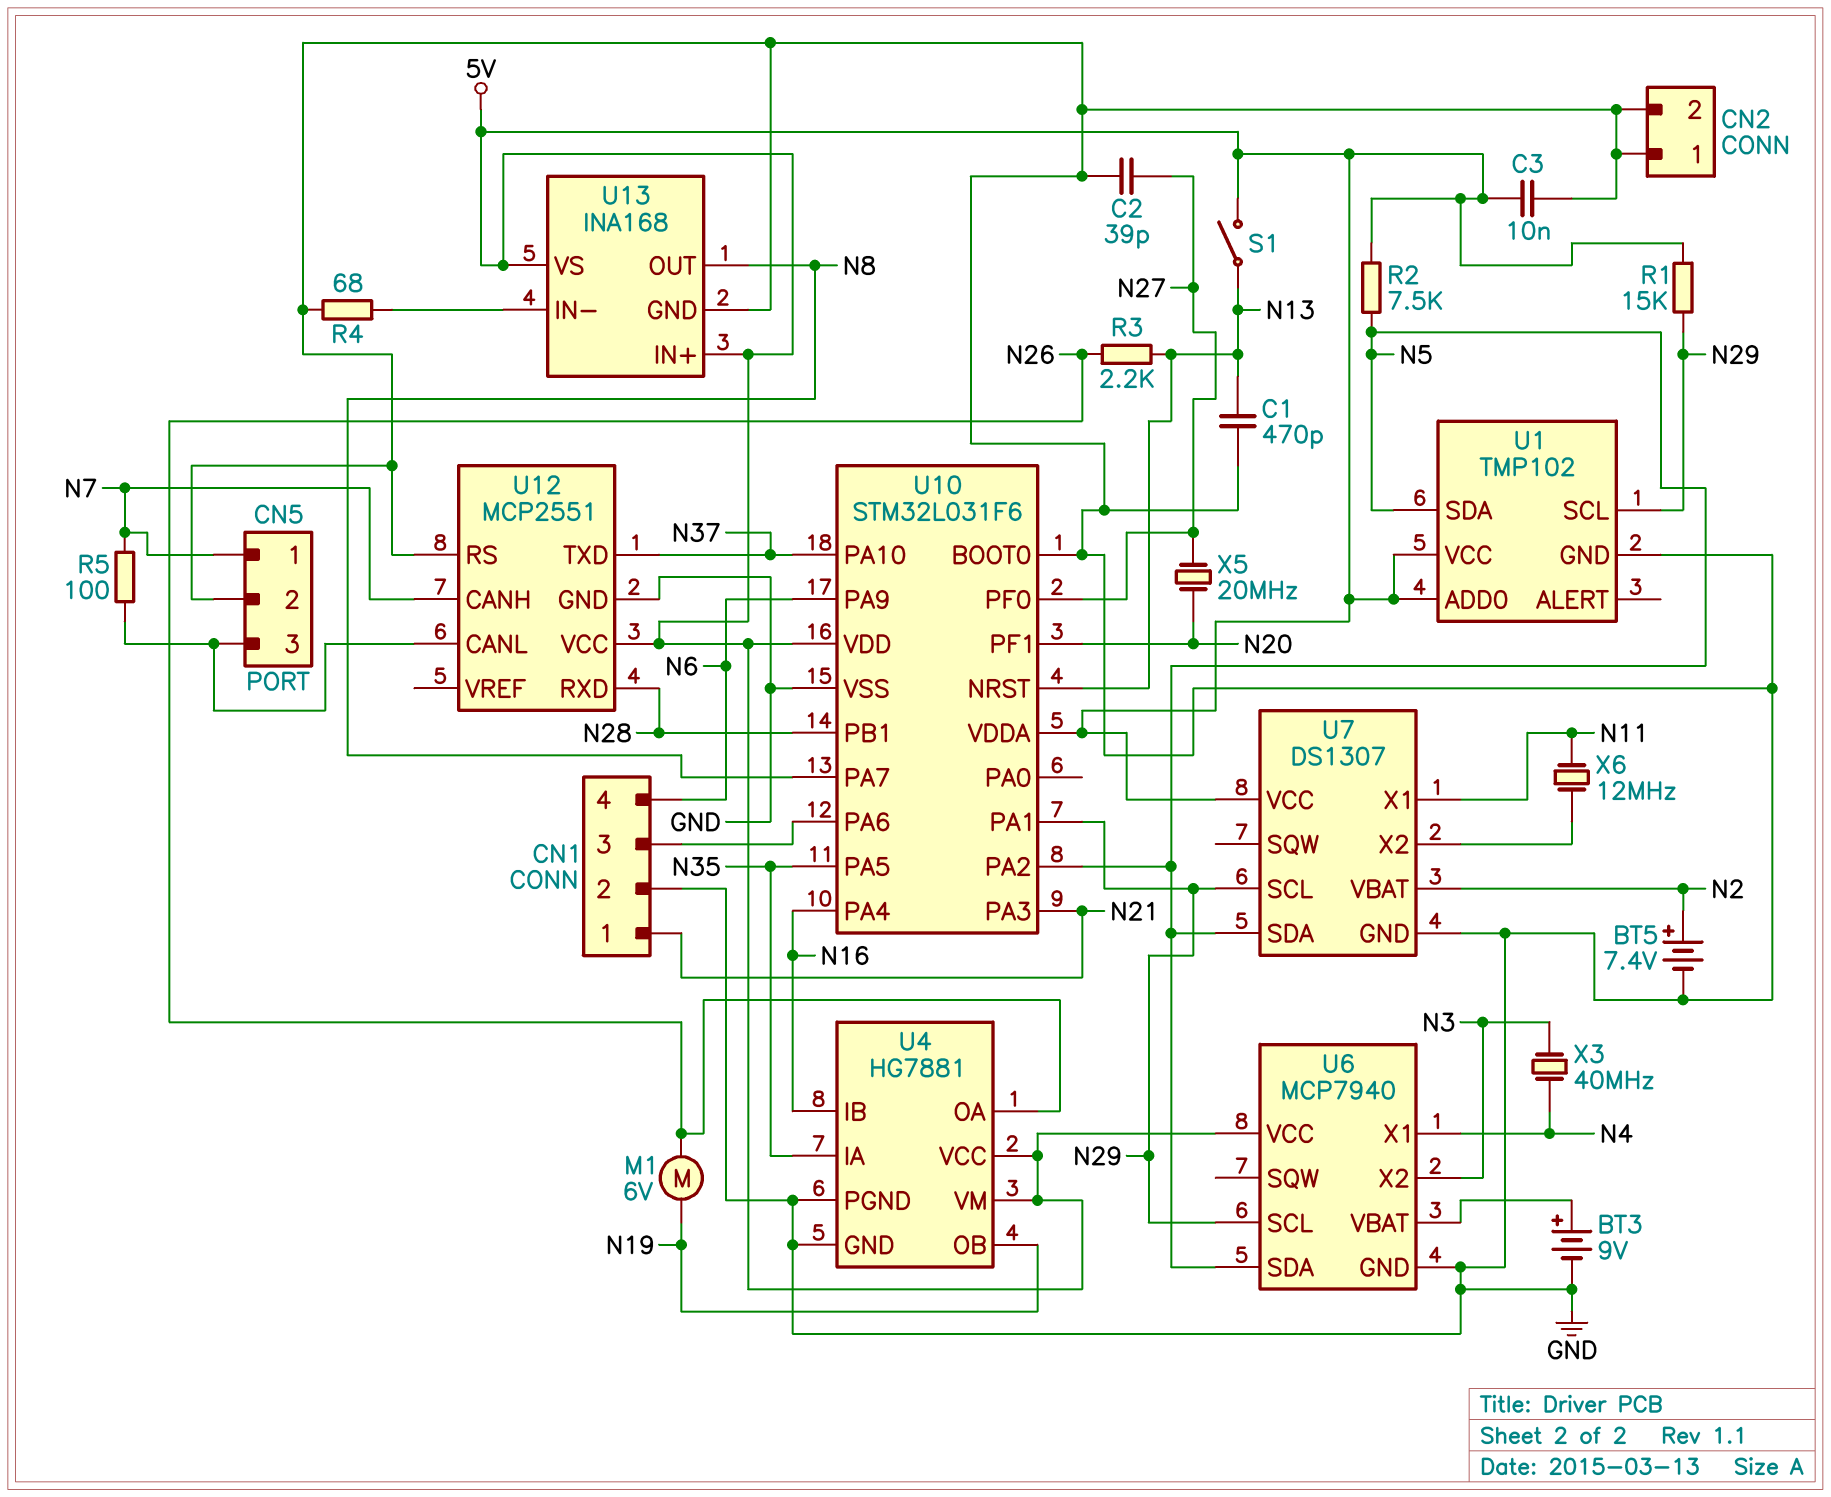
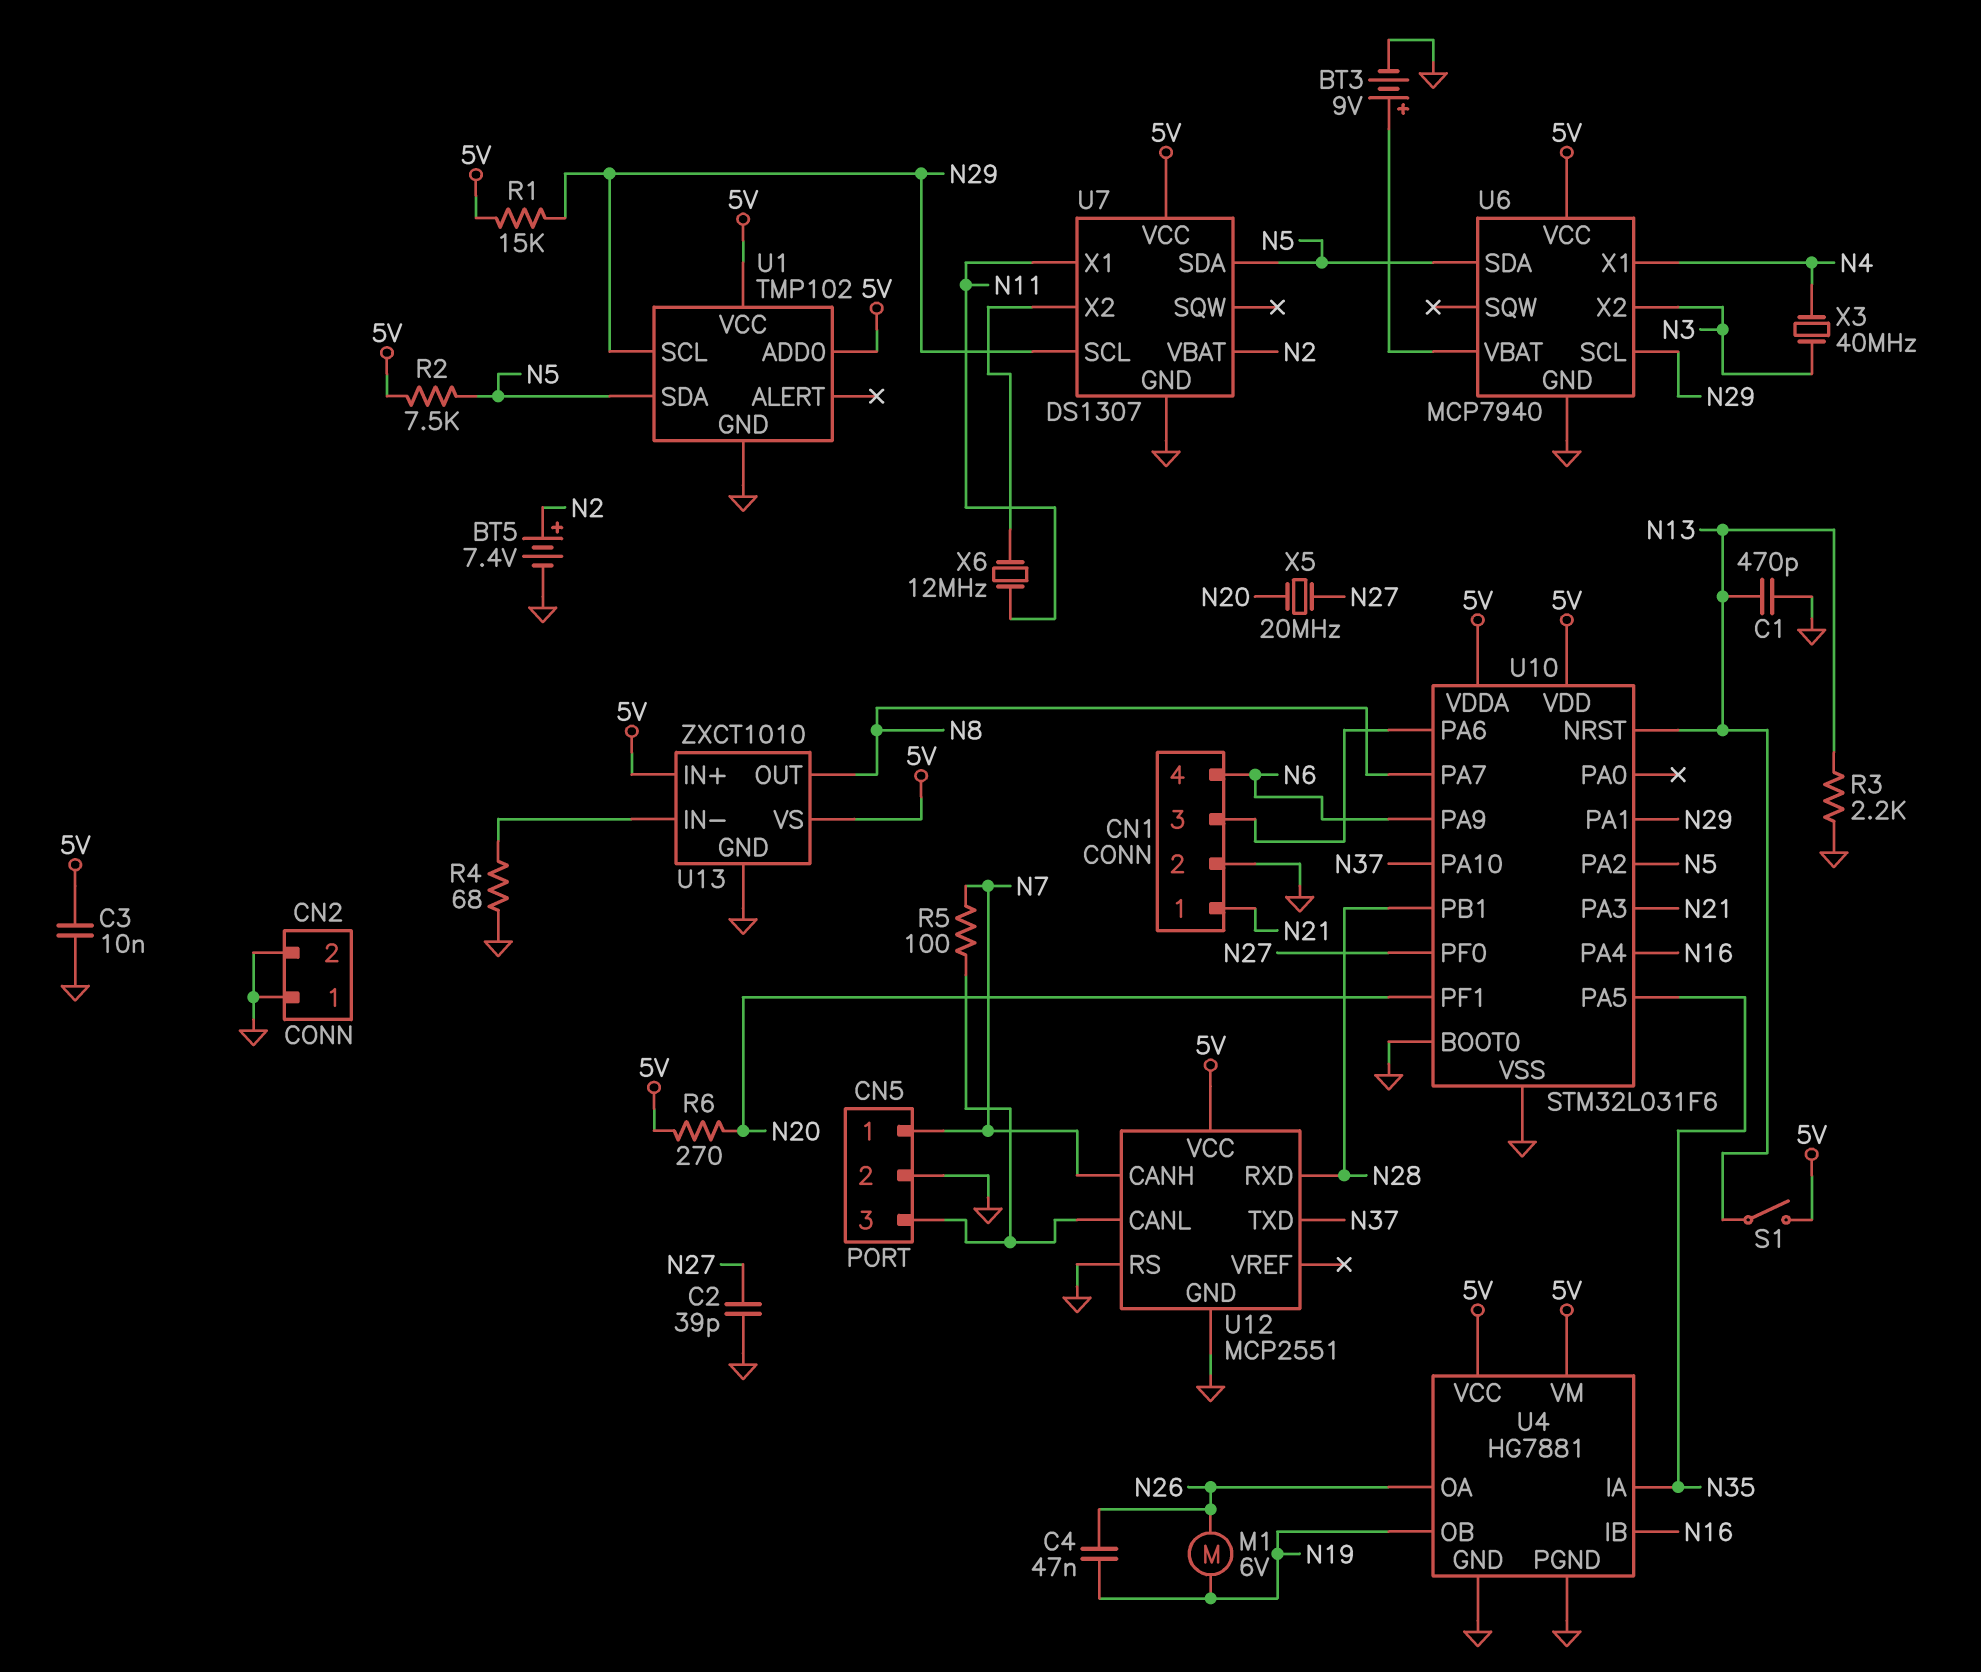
C4: none -> 47nF (N19, N26)
R3: 2.2k (N13, N26) -> 2.2k (GND, N13)
R6: none -> 270 (5V, N20)
U13: INA168 -> ZXCT1010

